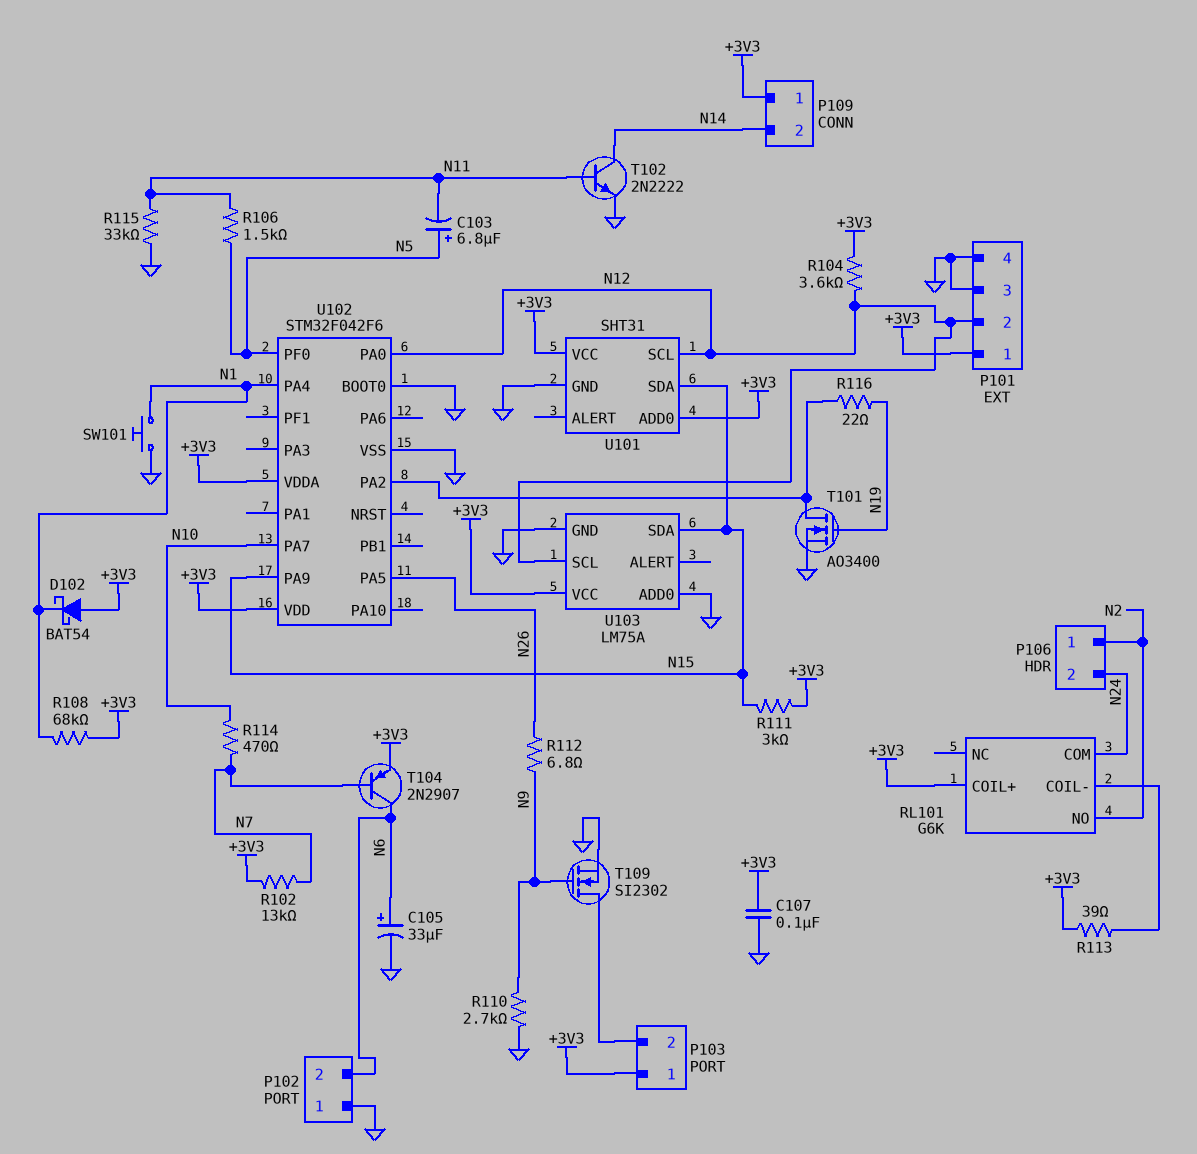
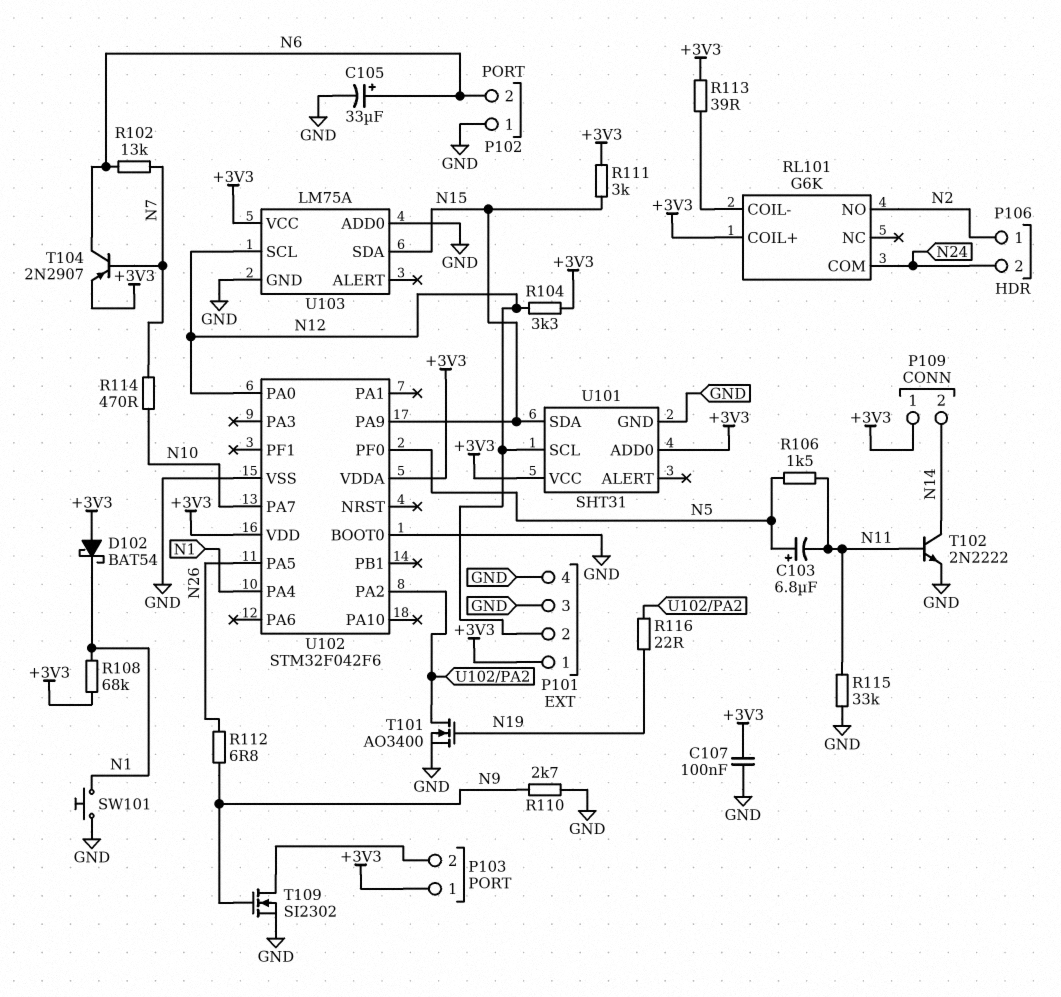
R102: 13k (+3V3, N7) -> 13k (N6, N7)
R104: 3.6k (+3V3, N12) -> 3.3k (+3V3, N12)

